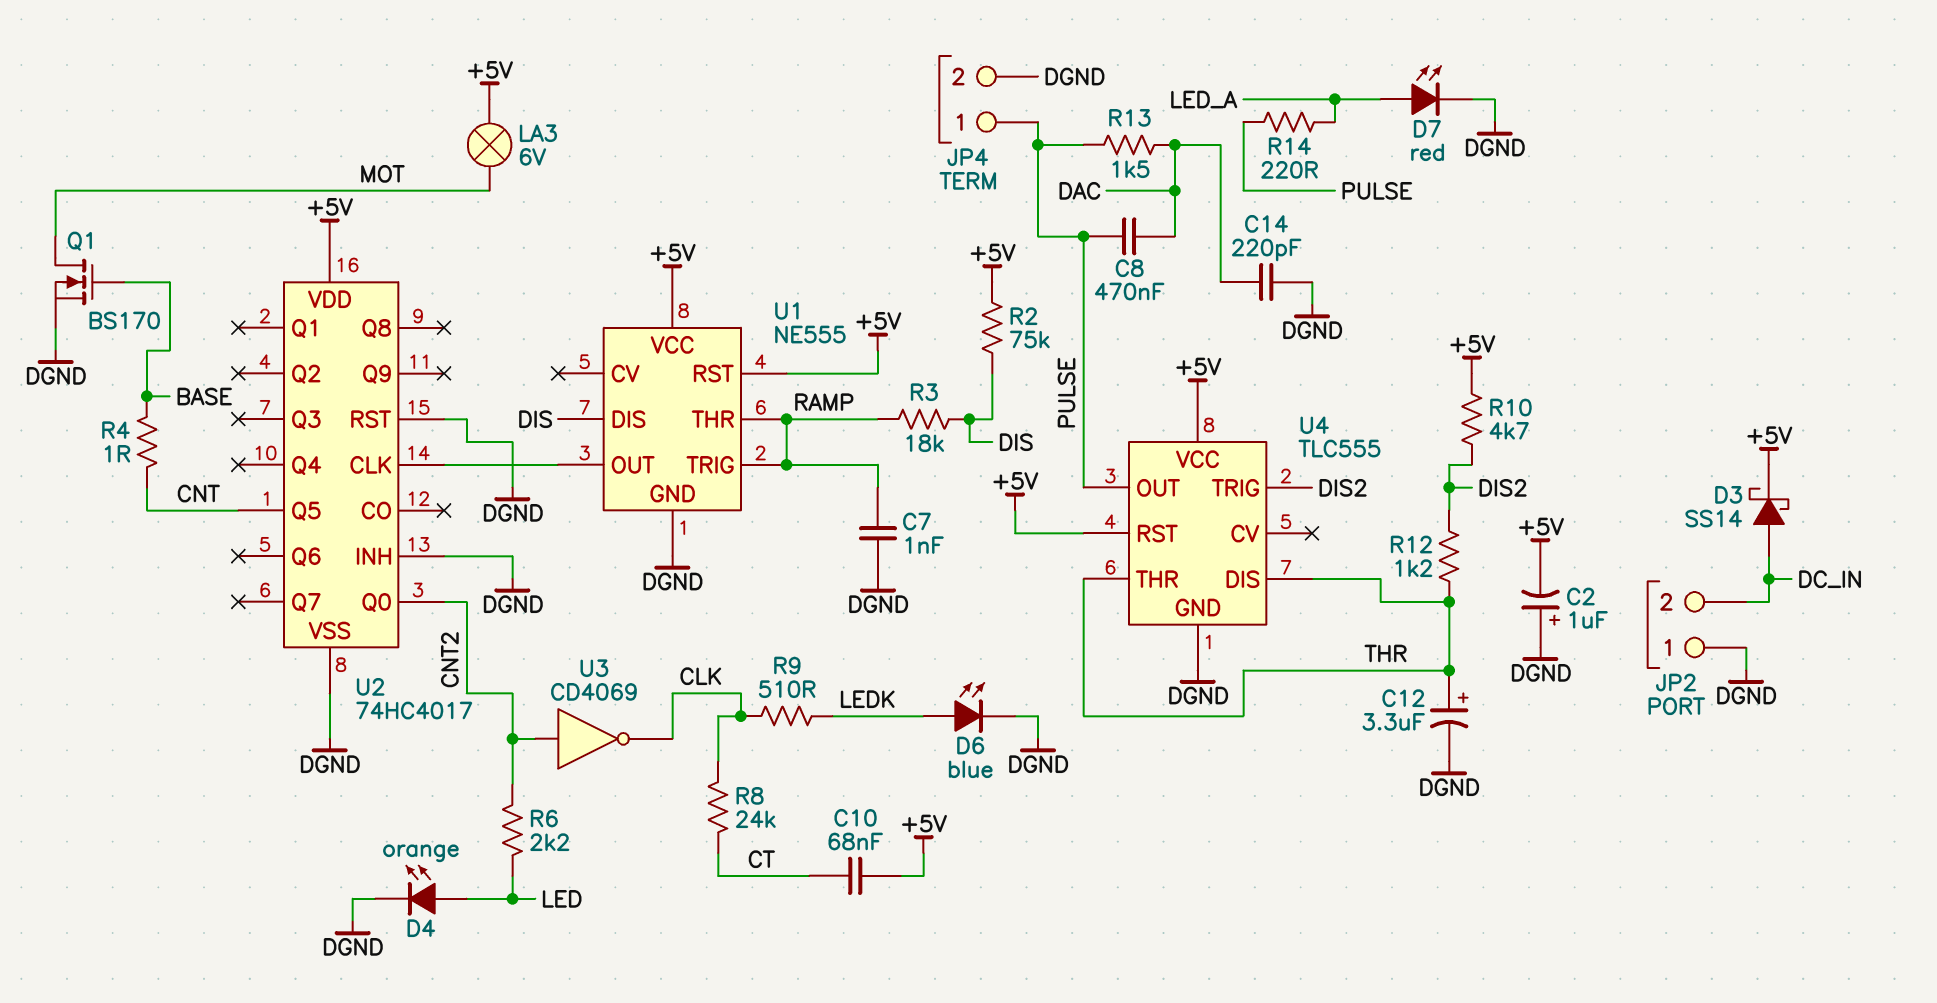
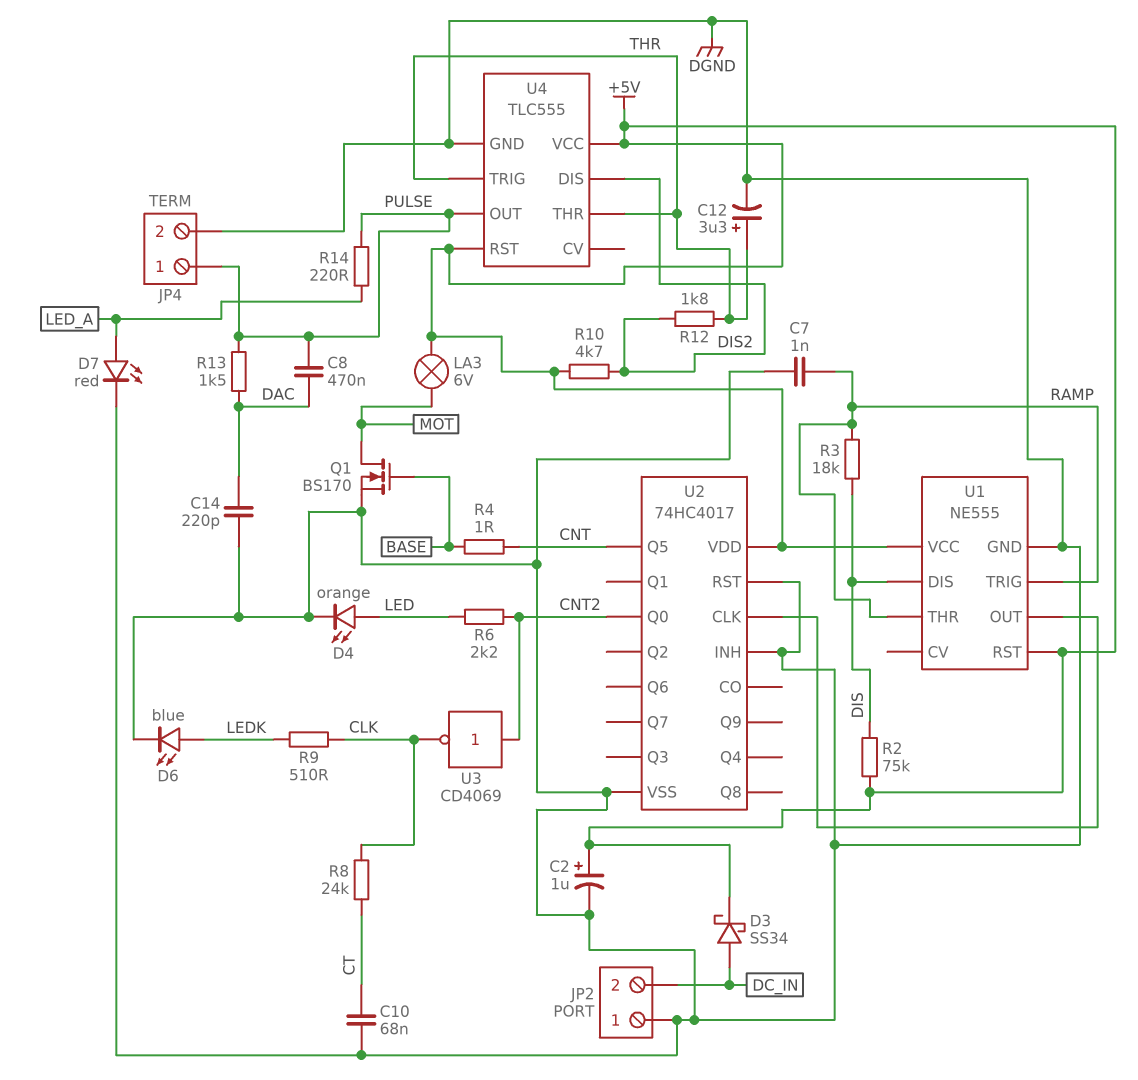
C2: 1uF (plus DGND, minus +5V) -> 1uF (plus +5V, minus DGND)
C10: 68nF (+5V, CT) -> 68nF (CT, DGND)
D3: schottky SS14 (A DC_IN, K +5V) -> schottky SS34 (A DC_IN, K +5V)
R12: 1.2k (DIS2, THR) -> 1.8k (DIS2, THR)
U4 pin DIS: THR -> DIS2
U4 pin TRIG: DIS2 -> THR

